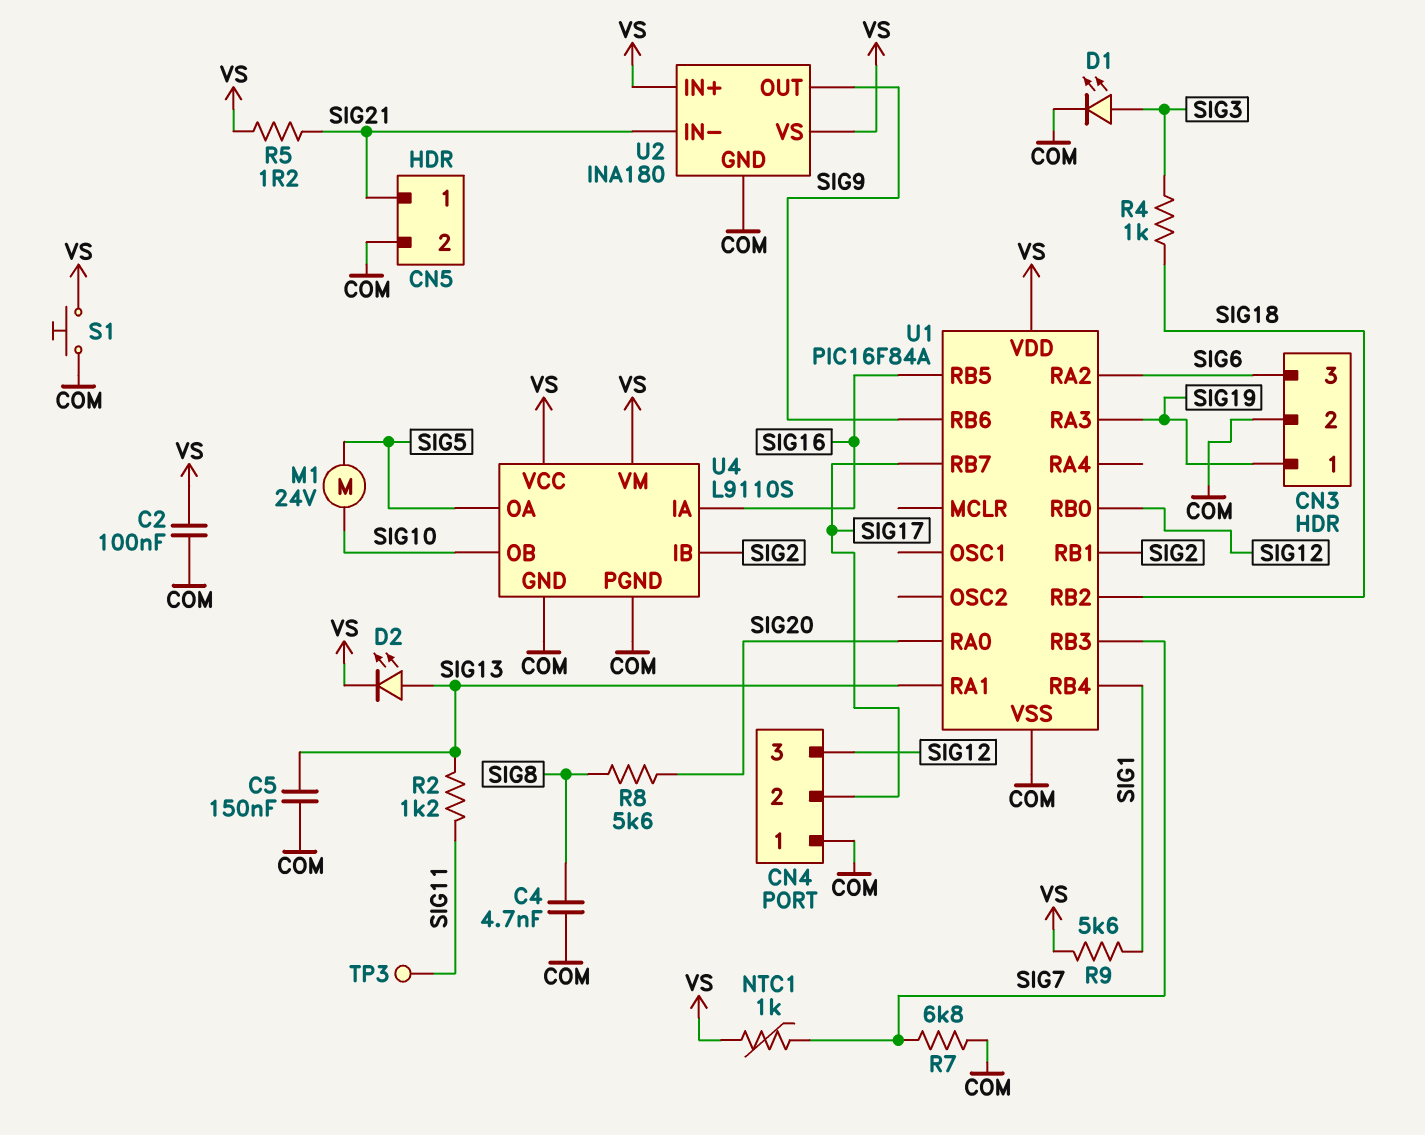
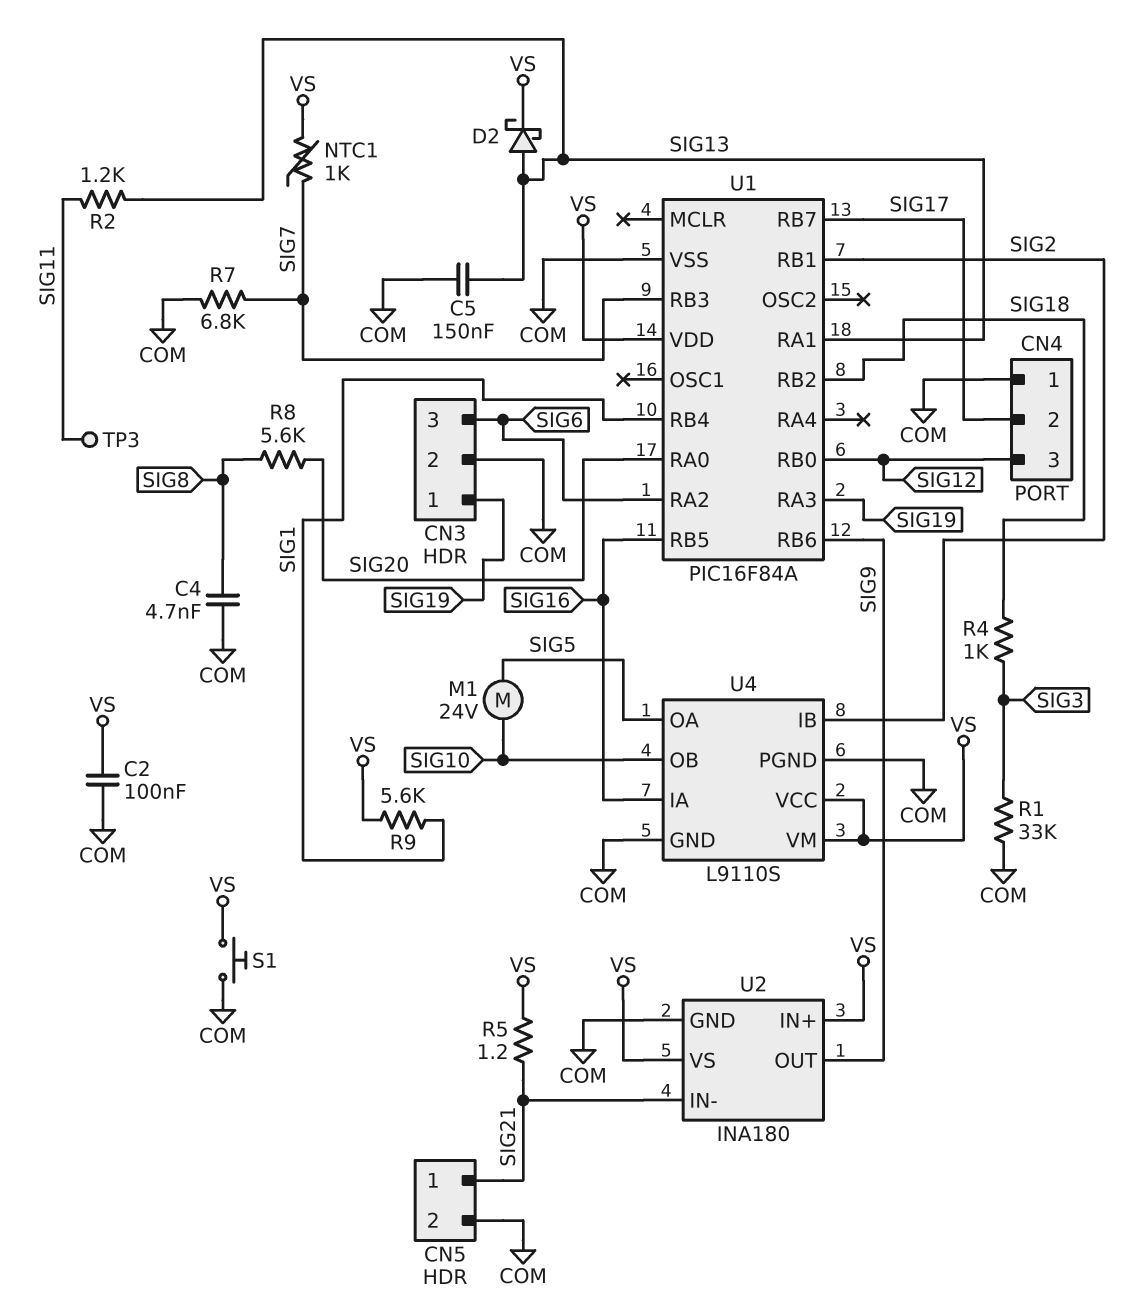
D1: LED (A SIG3, K COM) -> none
D2: LED (A SIG13, K VS) -> schottky (A SIG13, K VS)
R1: none -> 33k (COM, SIG3)

